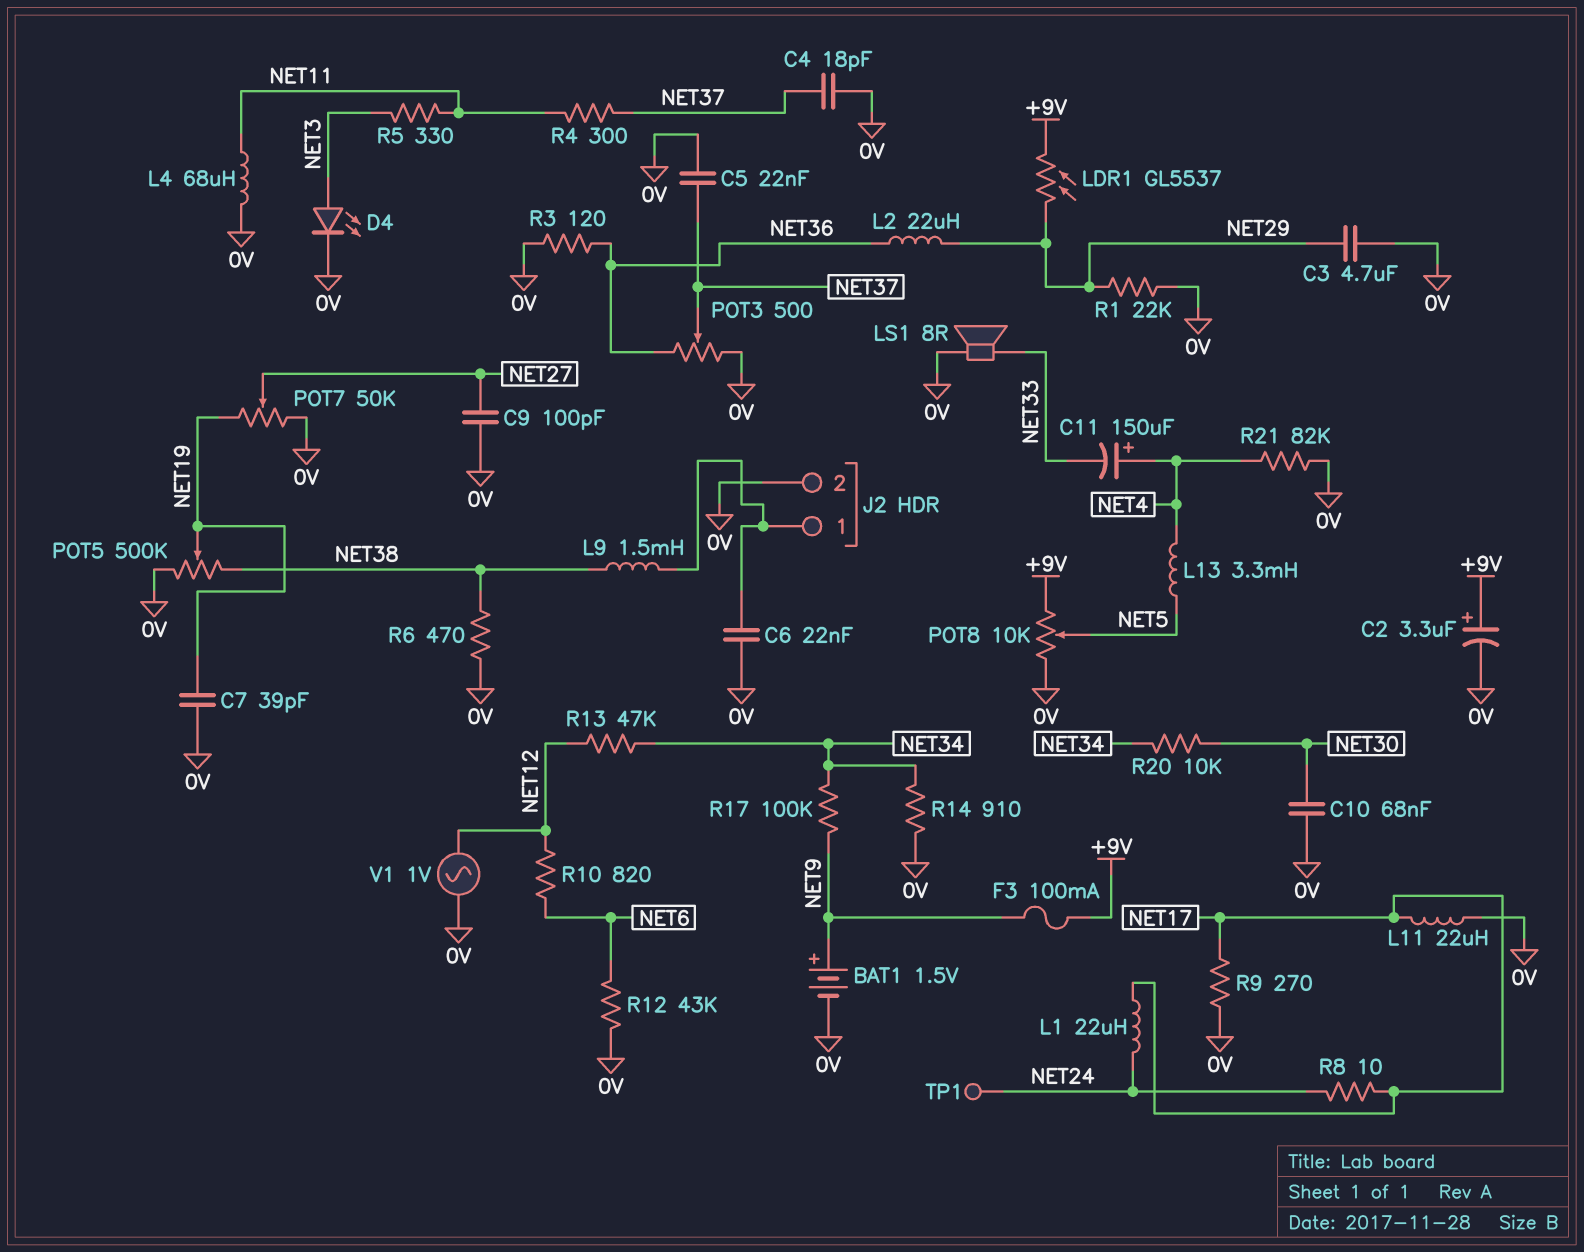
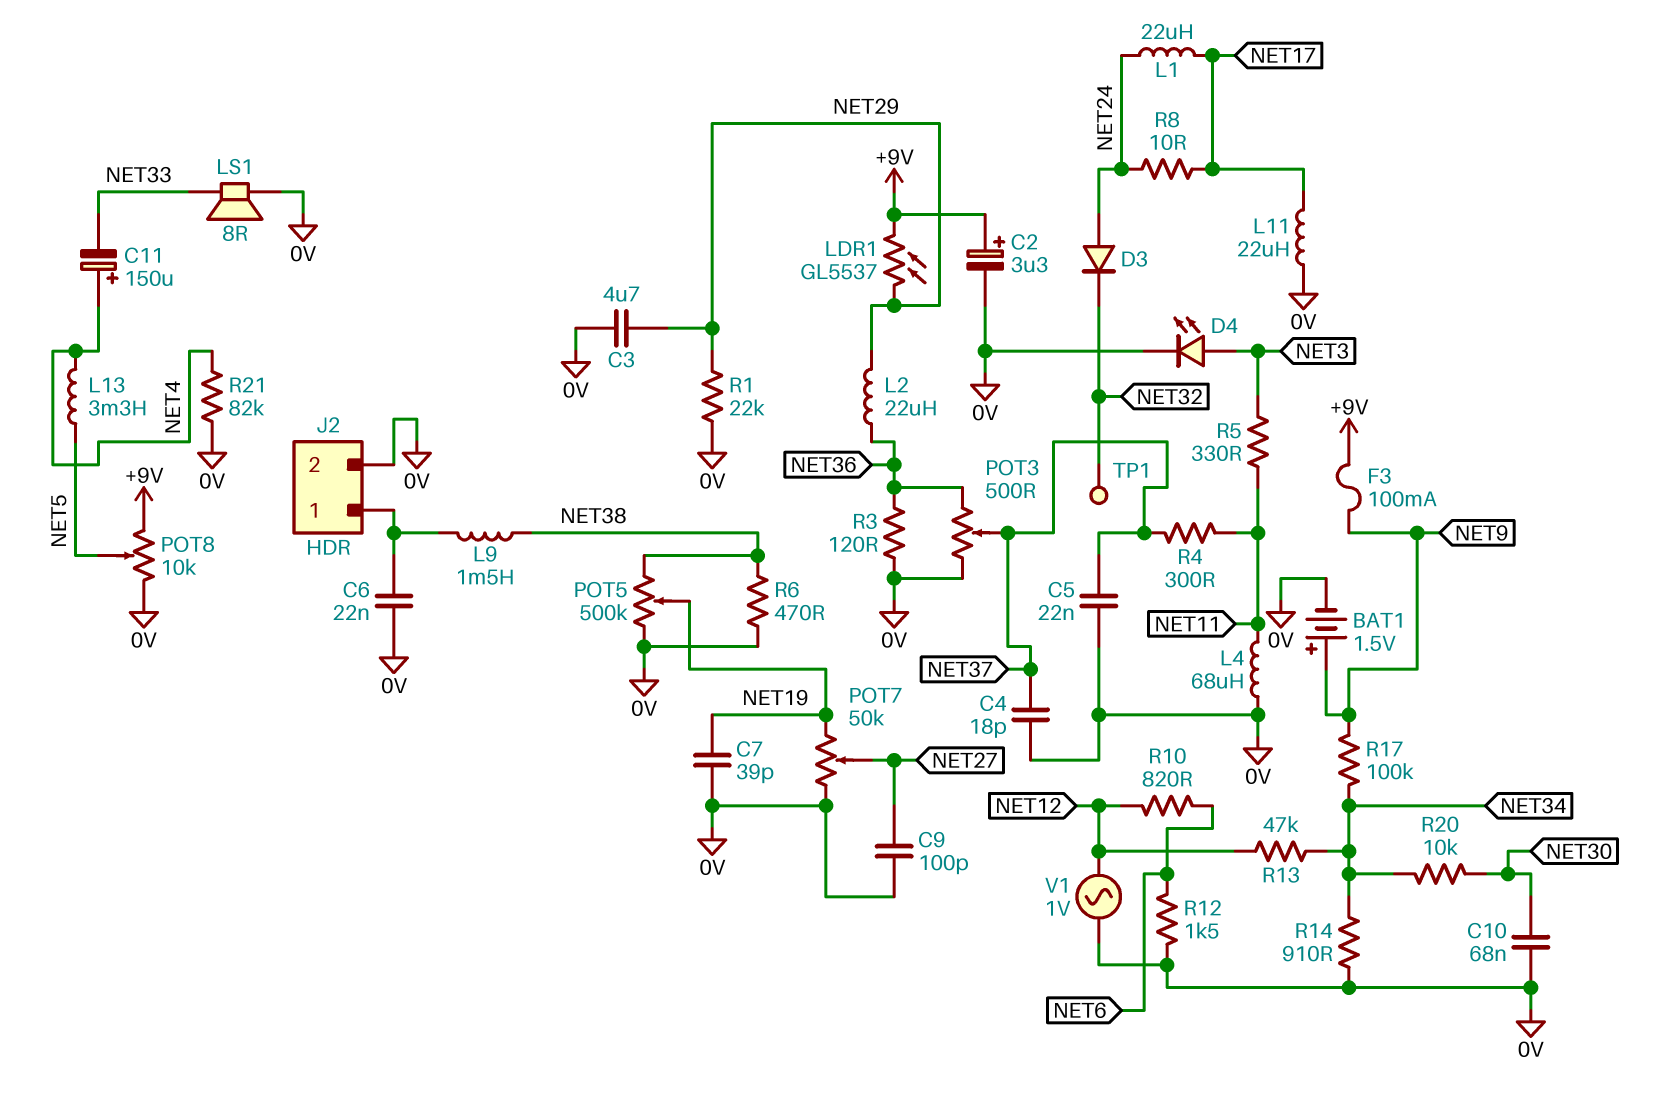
D3: none -> diode (A NET24, K NET32)
R9: 270 (0V, NET17) -> none
R12: 43k (0V, NET6) -> 1.5k (0V, NET6)
TP1: test point (NET24) -> test point (NET32)

